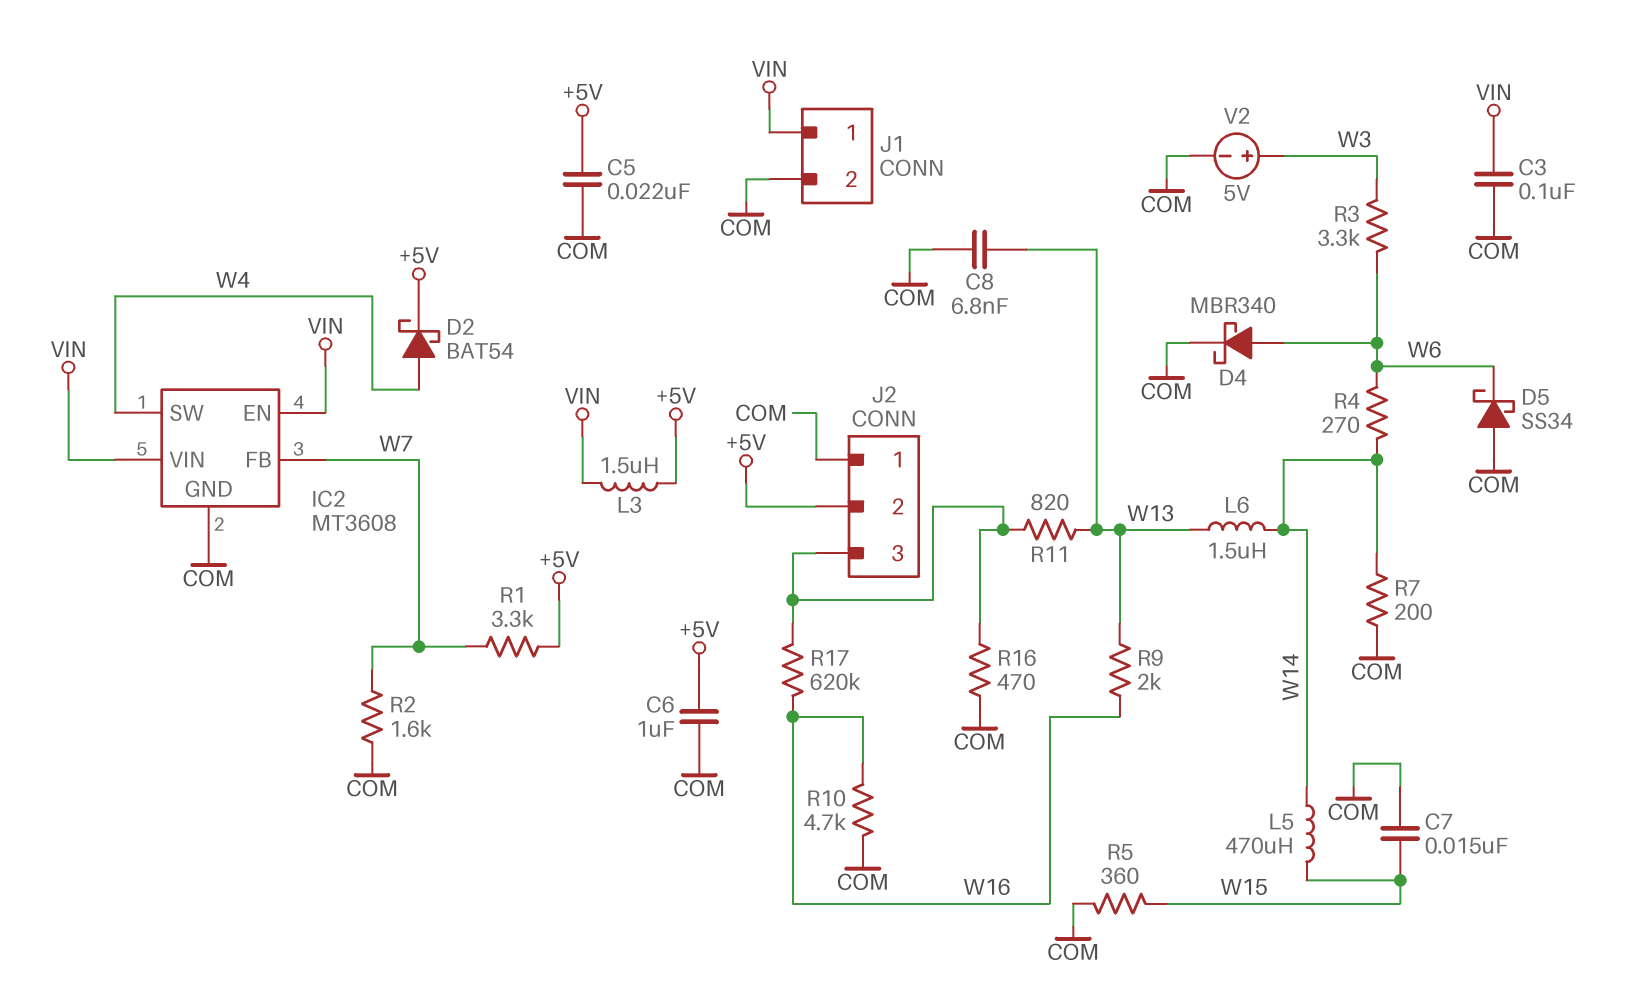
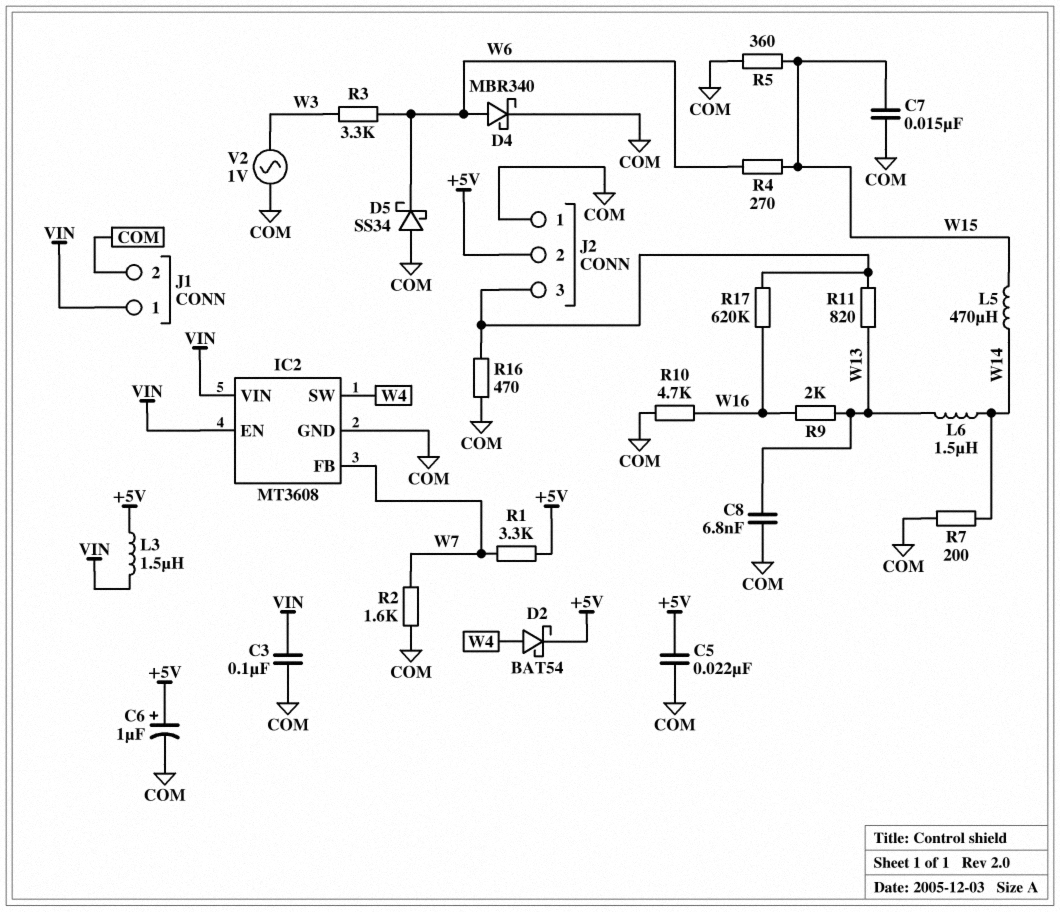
C6: 1uF (+5V, COM) -> 1uF (plus +5V, minus COM)
R4: 270 (W6, W14) -> 270 (W6, W15)
V2: 5V (plus W3, minus COM) -> AC 1V (COM, W3)

